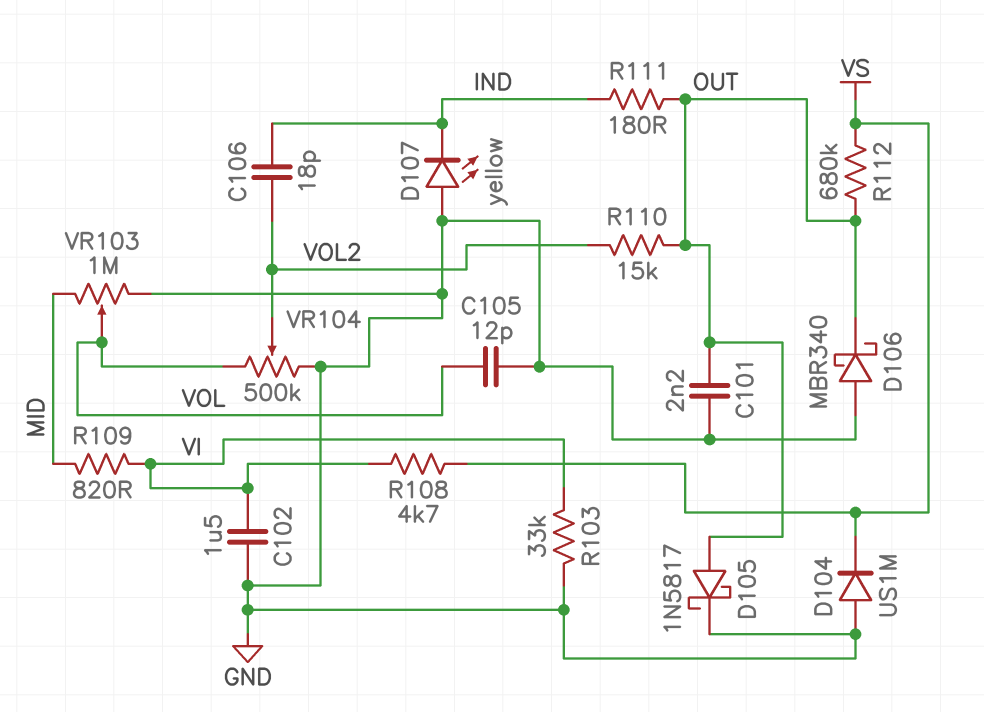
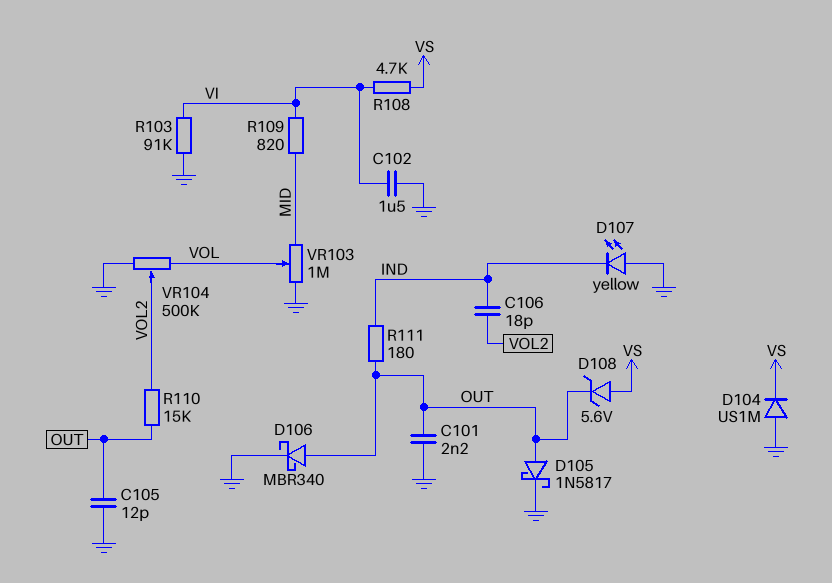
C105: 12pF (GND, VOL) -> 12pF (GND, OUT)
D106: schottky MBR340 (A GND, K OUT) -> schottky MBR340 (A OUT, K GND)
D108: none -> zener 5.6V (A VS, K OUT)
R103: 33k (GND, VI) -> 91k (GND, VI)
R112: 680k (OUT, VS) -> none

